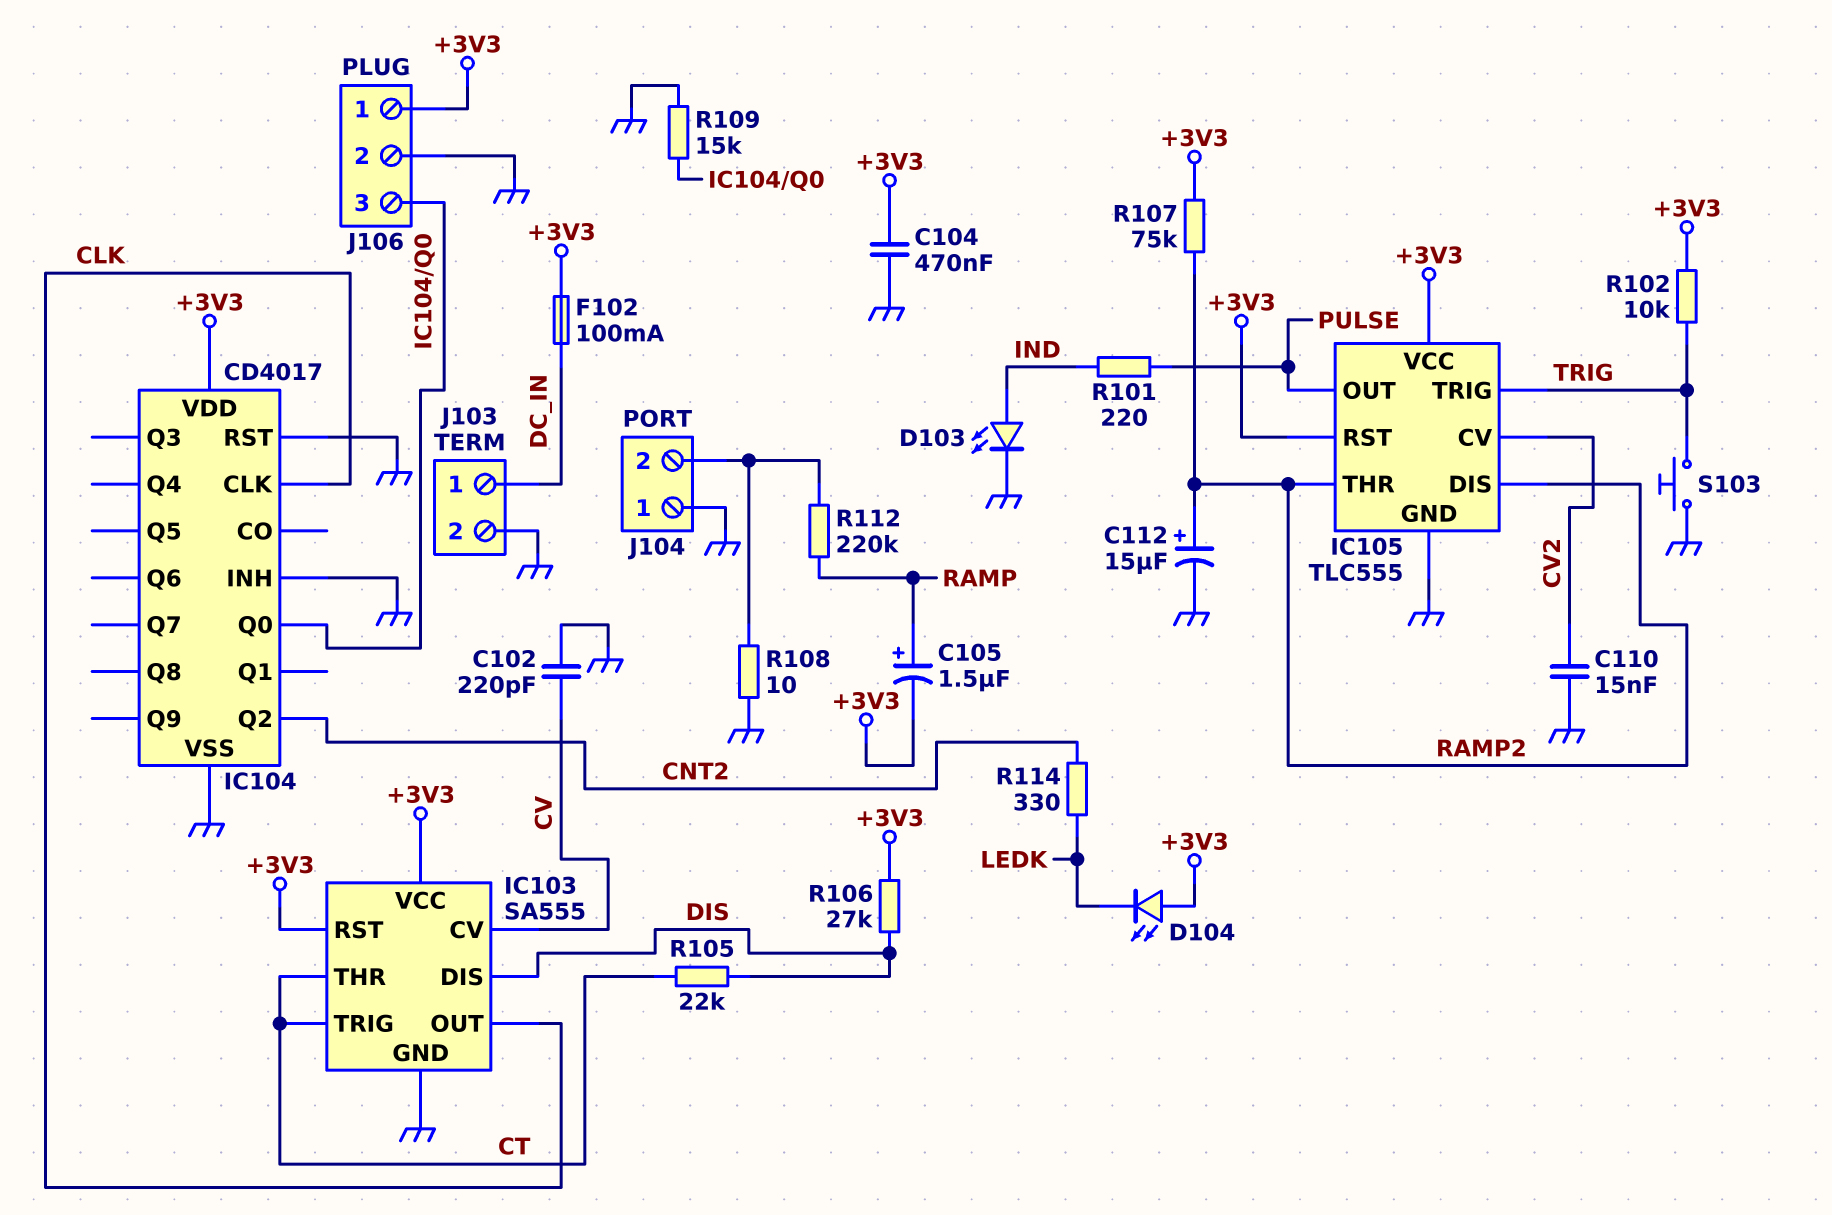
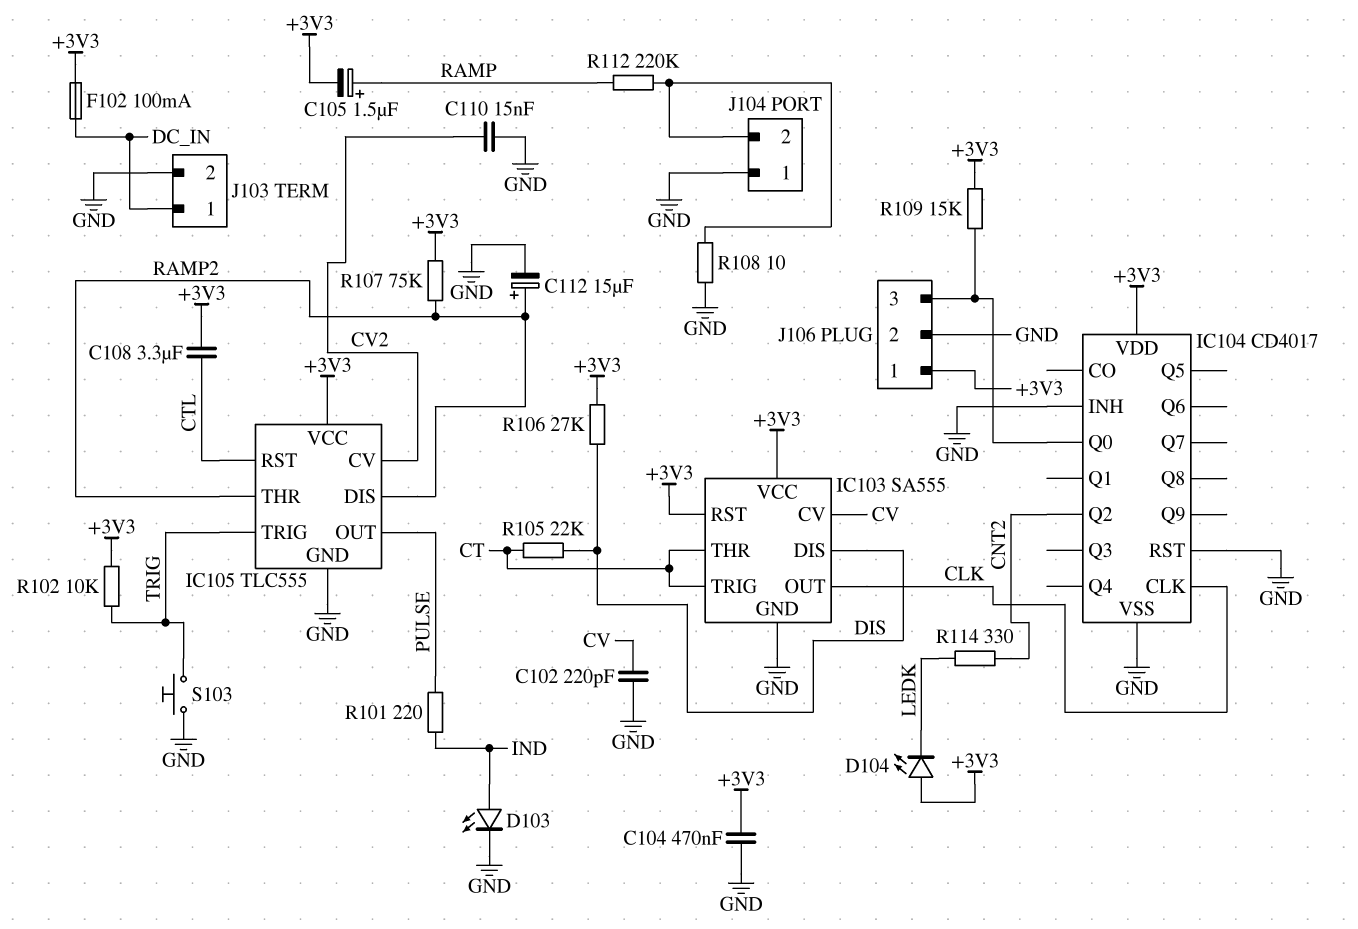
C108: none -> 3.3uF (+3V3, CTL)
IC105 pin RST: +3V3 -> CTL
R109: 15k (GND, IC104/Q0) -> 15k (+3V3, IC104/Q0)

